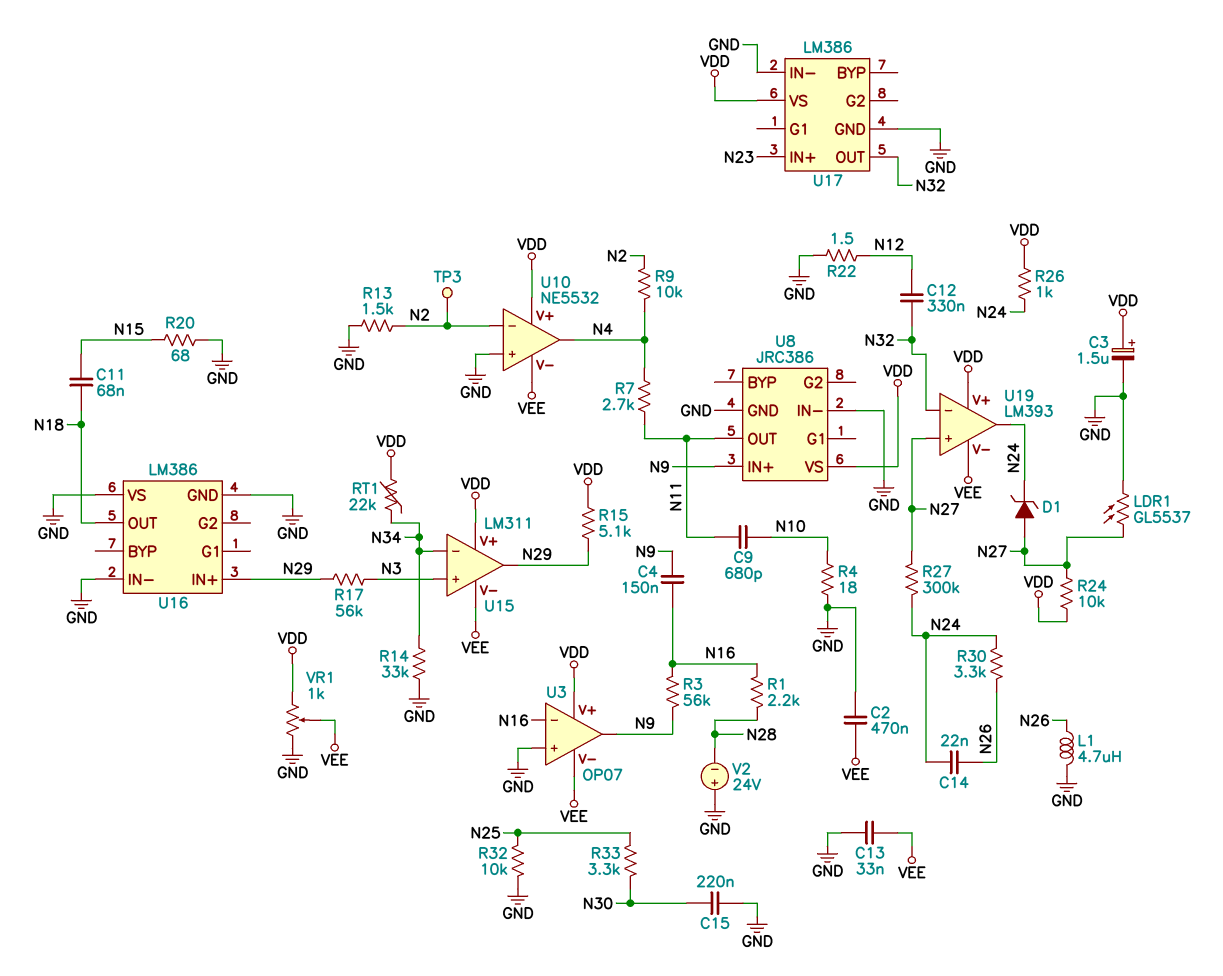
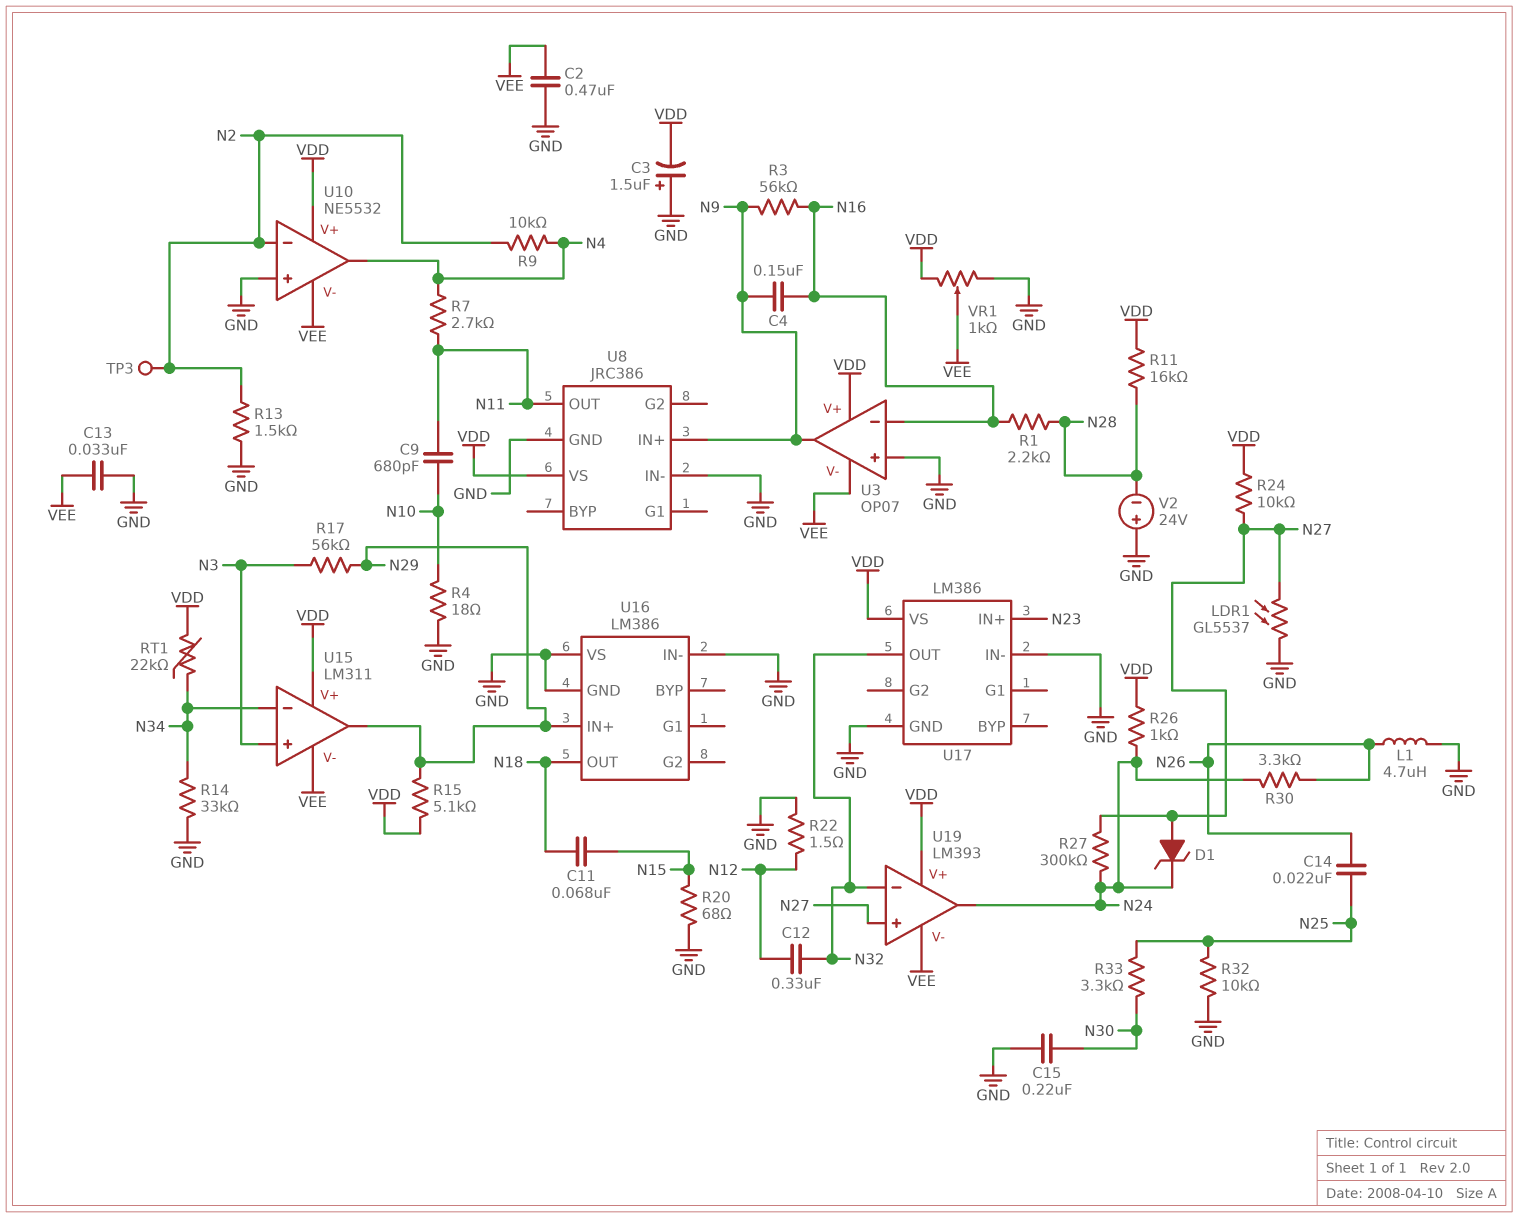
C3: 1.5uF (plus VDD, minus GND) -> 1.5uF (plus GND, minus VDD)
C14: 22nF (N24, N26) -> 22nF (N25, N26)
R11: none -> 16k (N28, VDD)

